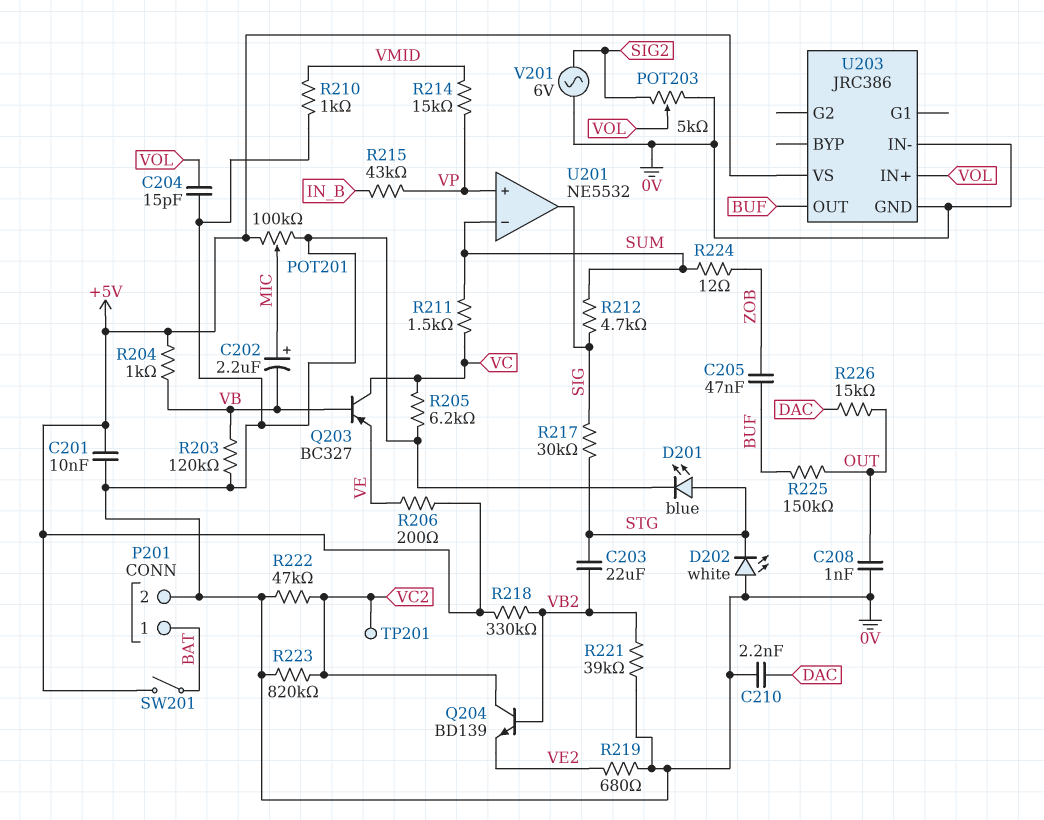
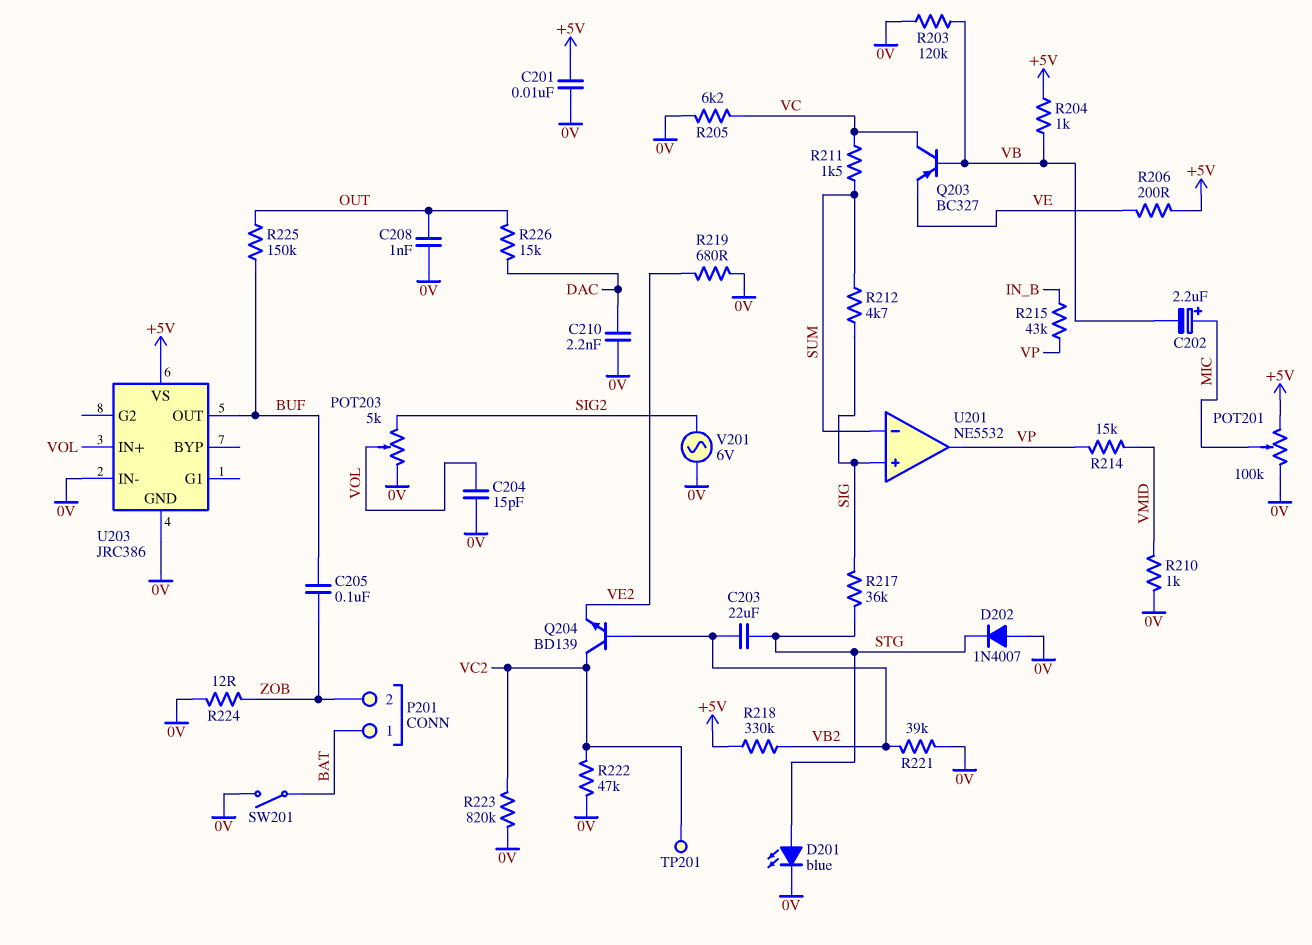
C205: 47nF (BUF, ZOB) -> 100nF (BUF, ZOB)
D202: LED white (A 0V, K STG) -> diode 1N4007 (A 0V, K STG)
P201 pin 2: 0V -> ZOB
R217: 30k (SIG, STG) -> 36k (SIG, STG)
R224: 12 (SUM, ZOB) -> 12 (0V, ZOB)
SW201: switch (+5V, BAT) -> switch (0V, BAT)
U201 pin in+: VP -> SIG
U201 pin out: SIG -> VP

